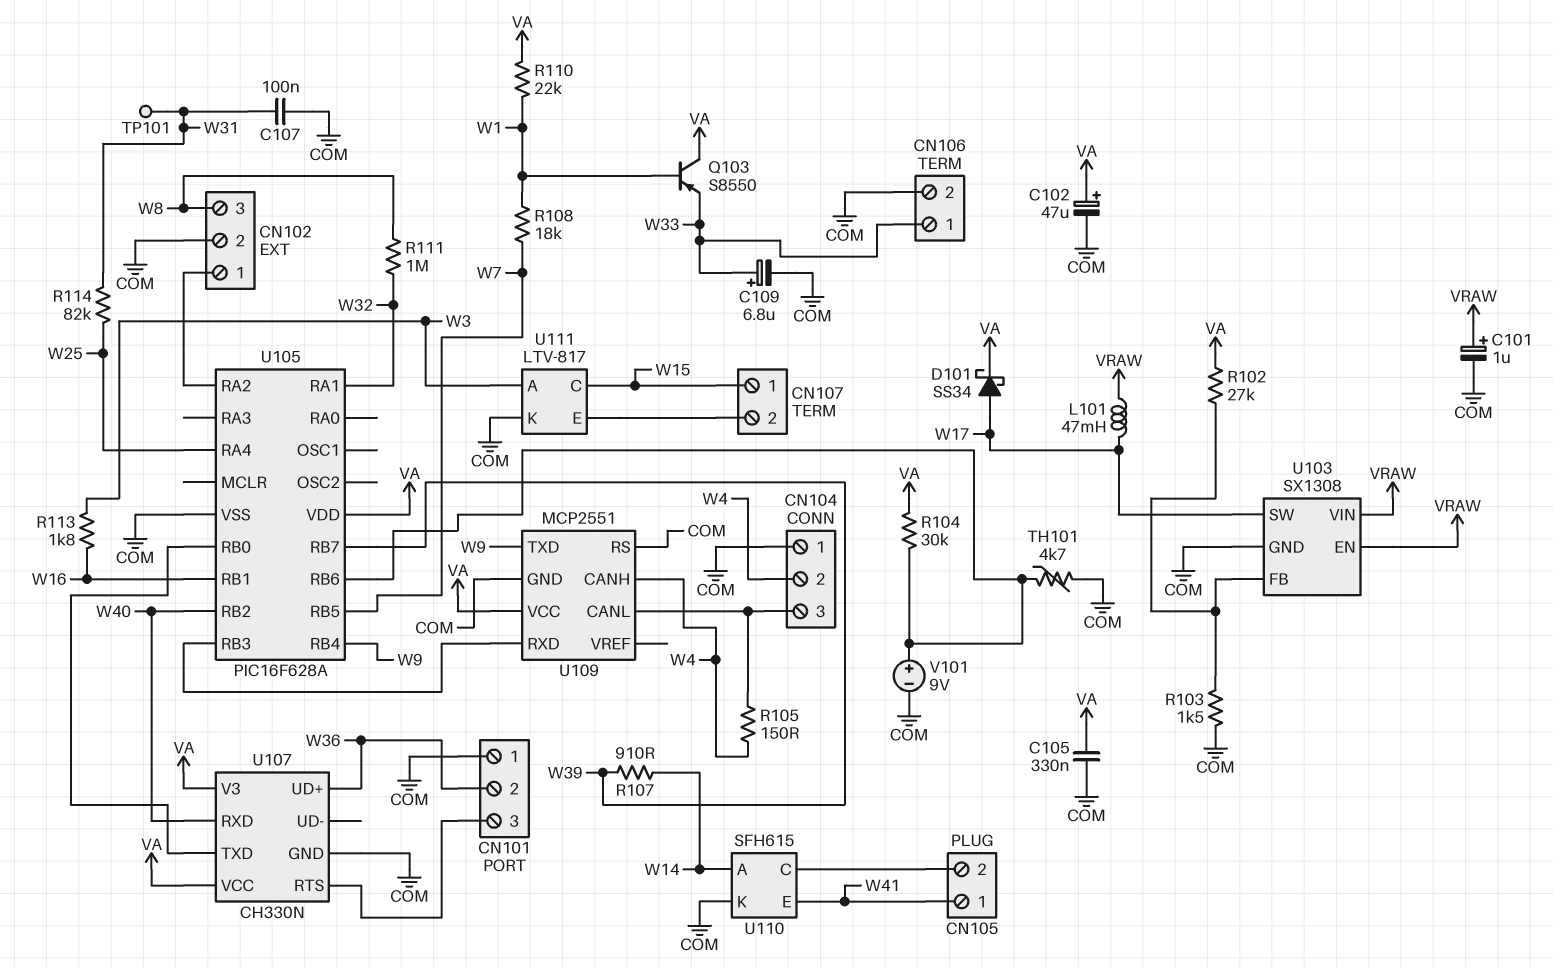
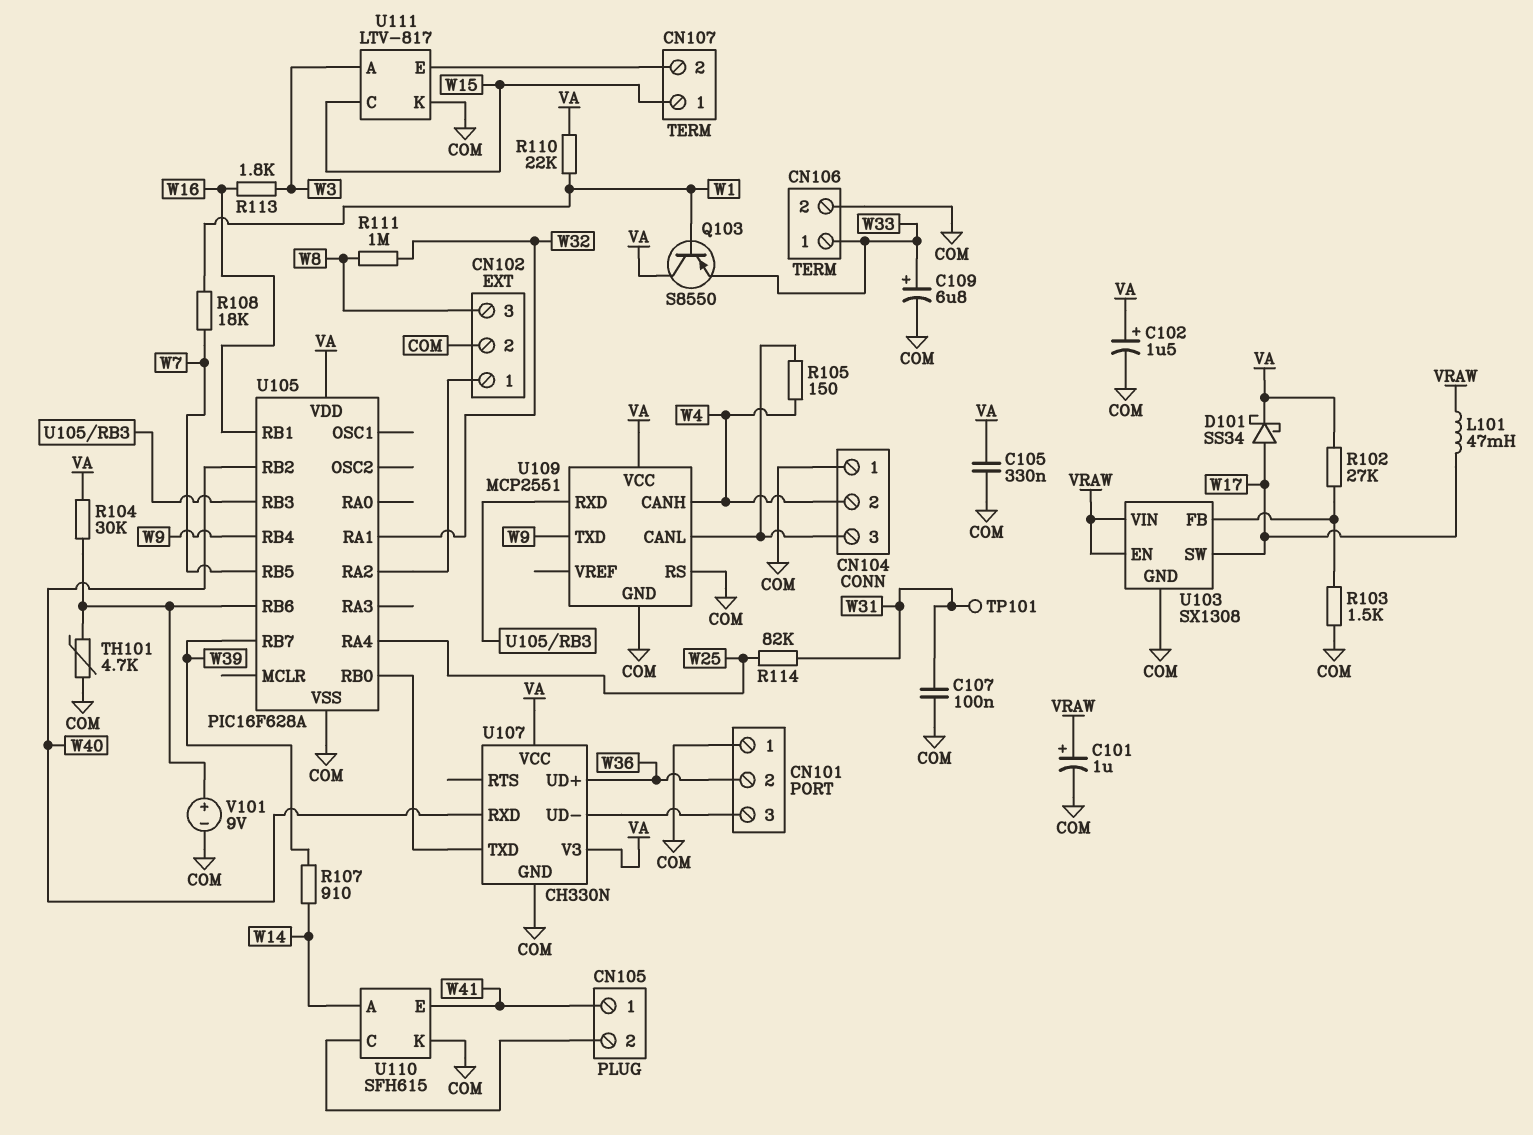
C102: 47uF (plus VA, minus COM) -> 1.5uF (plus VA, minus COM)
U107 pin RTS: CN101/3 -> none
U107 pin UD-: none -> CN101/3

